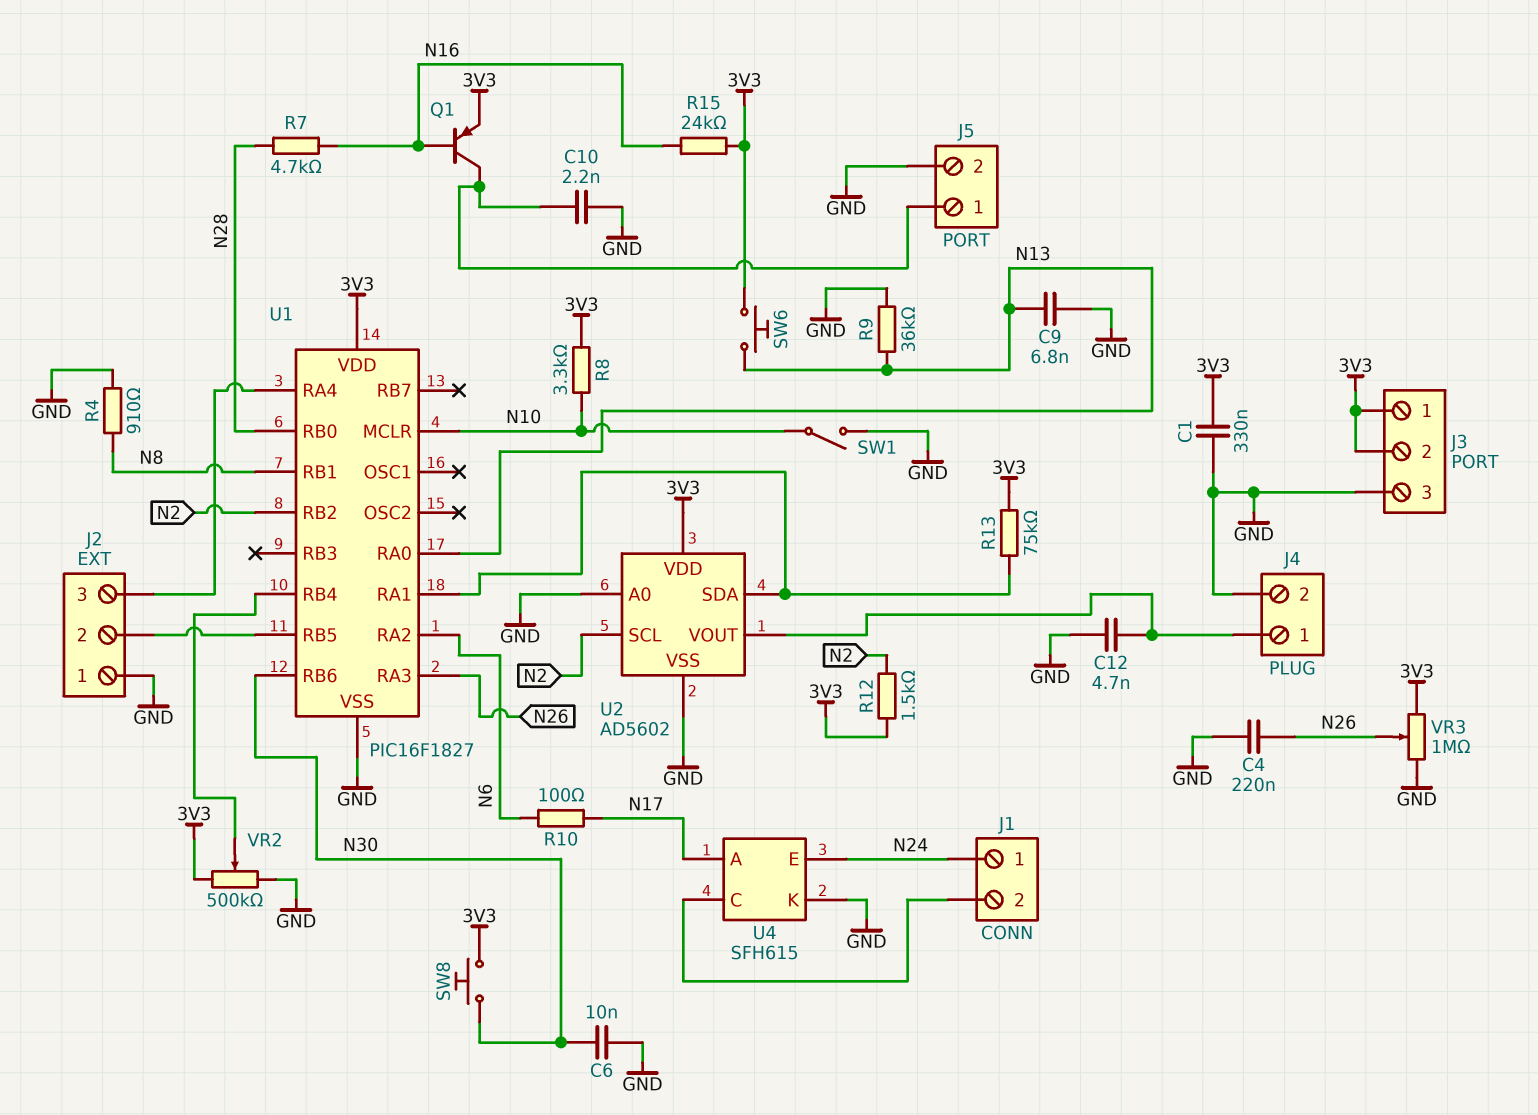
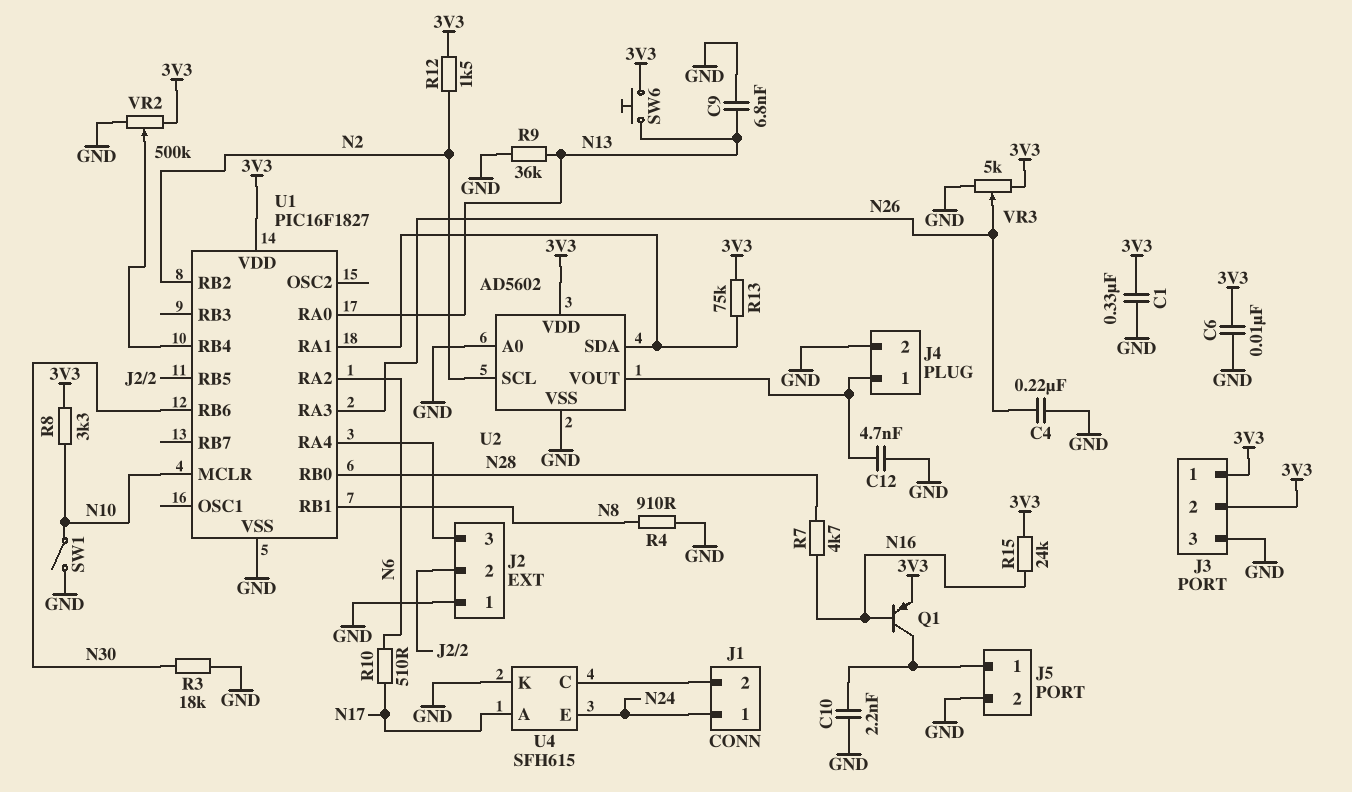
C6: 10nF (GND, N30) -> 10nF (3V3, GND)
R3: none -> 18k (GND, N30)
R10: 100 (N6, N17) -> 510 (N6, N17)
SW8: button (3V3, N30) -> none
VR3: 1M (3V3, GND, wiper N26) -> 5k (3V3, GND, wiper N26)

